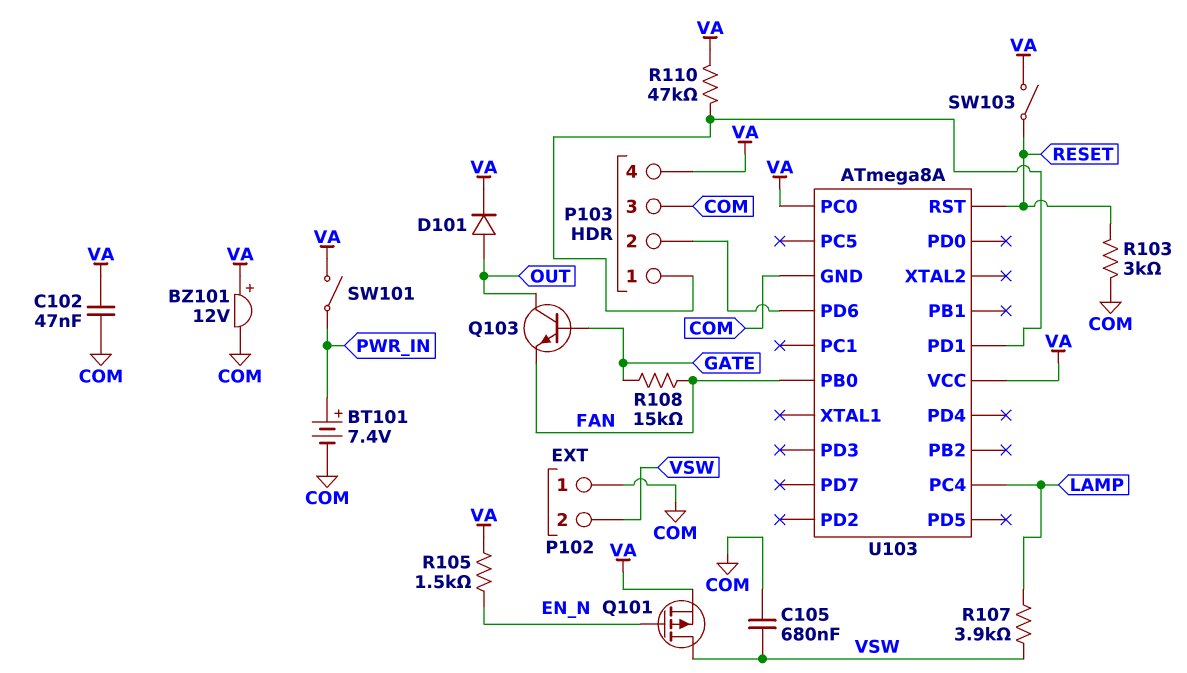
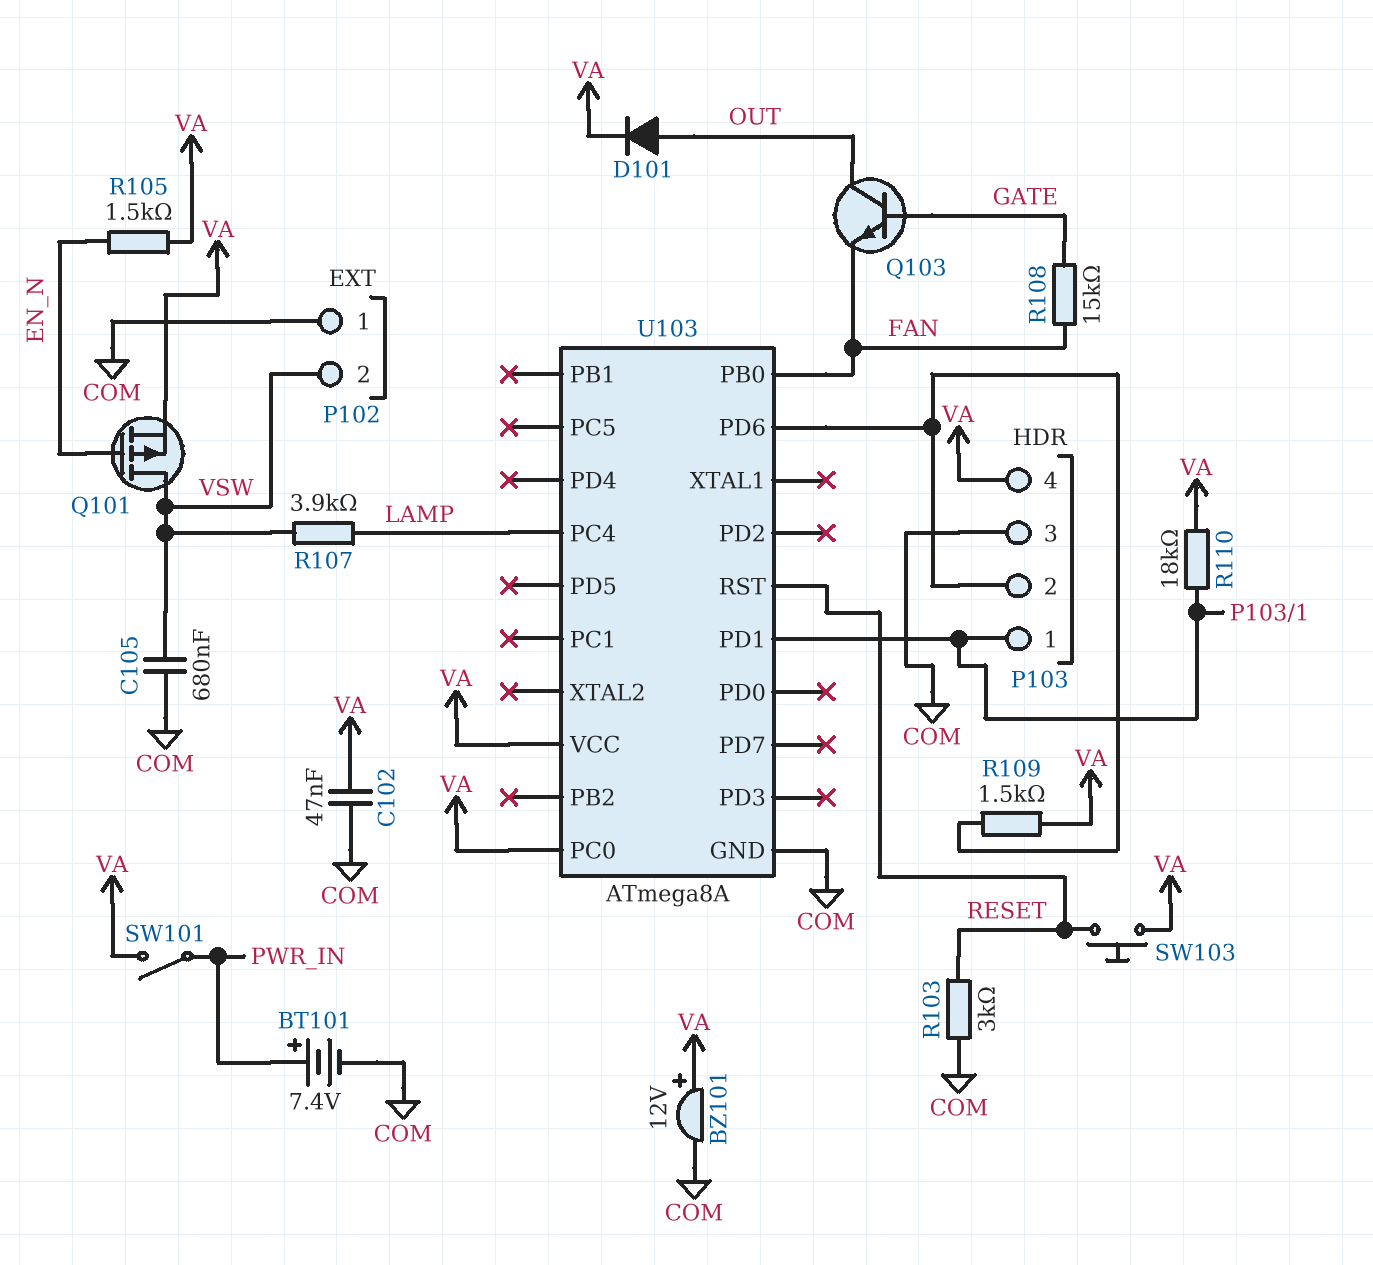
R109: none -> 1.5k (P103/2, VA)
R110: 47k (P103/1, VA) -> 18k (P103/1, VA)
SW103: switch (RESET, VA) -> button (RESET, VA)

